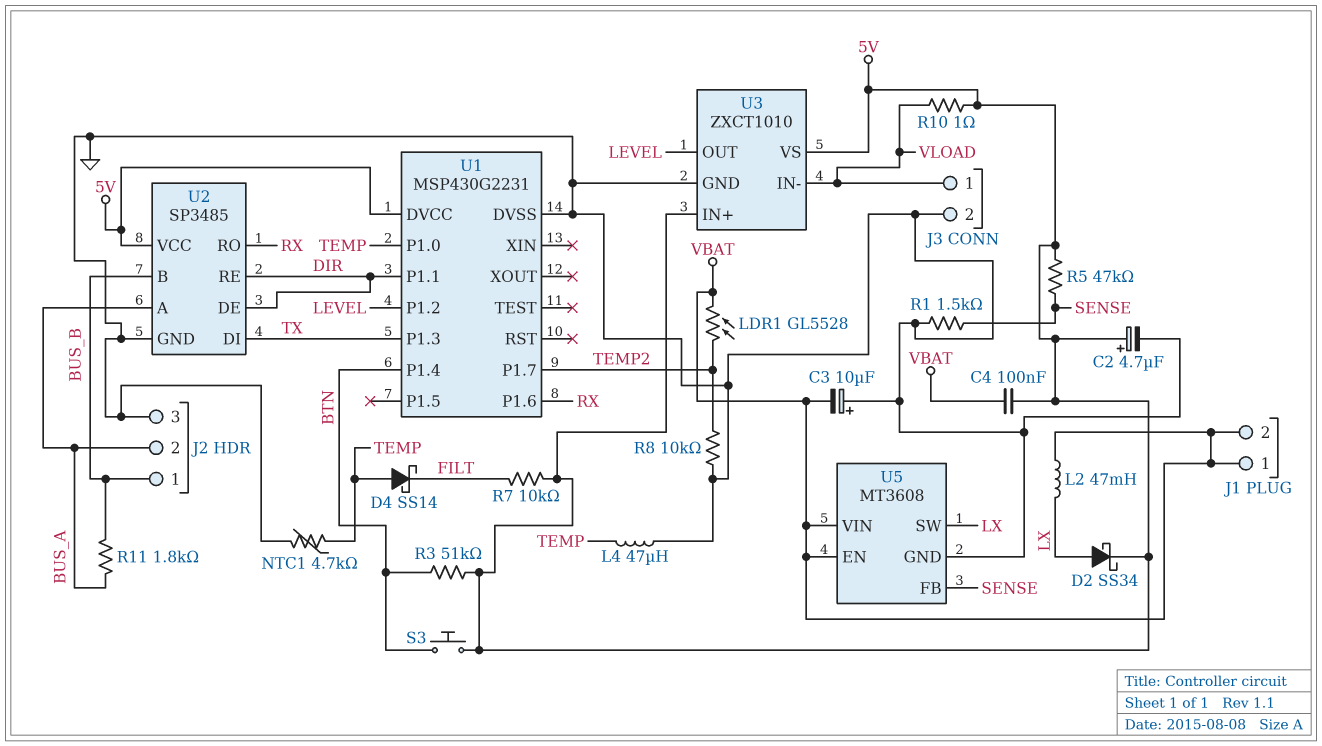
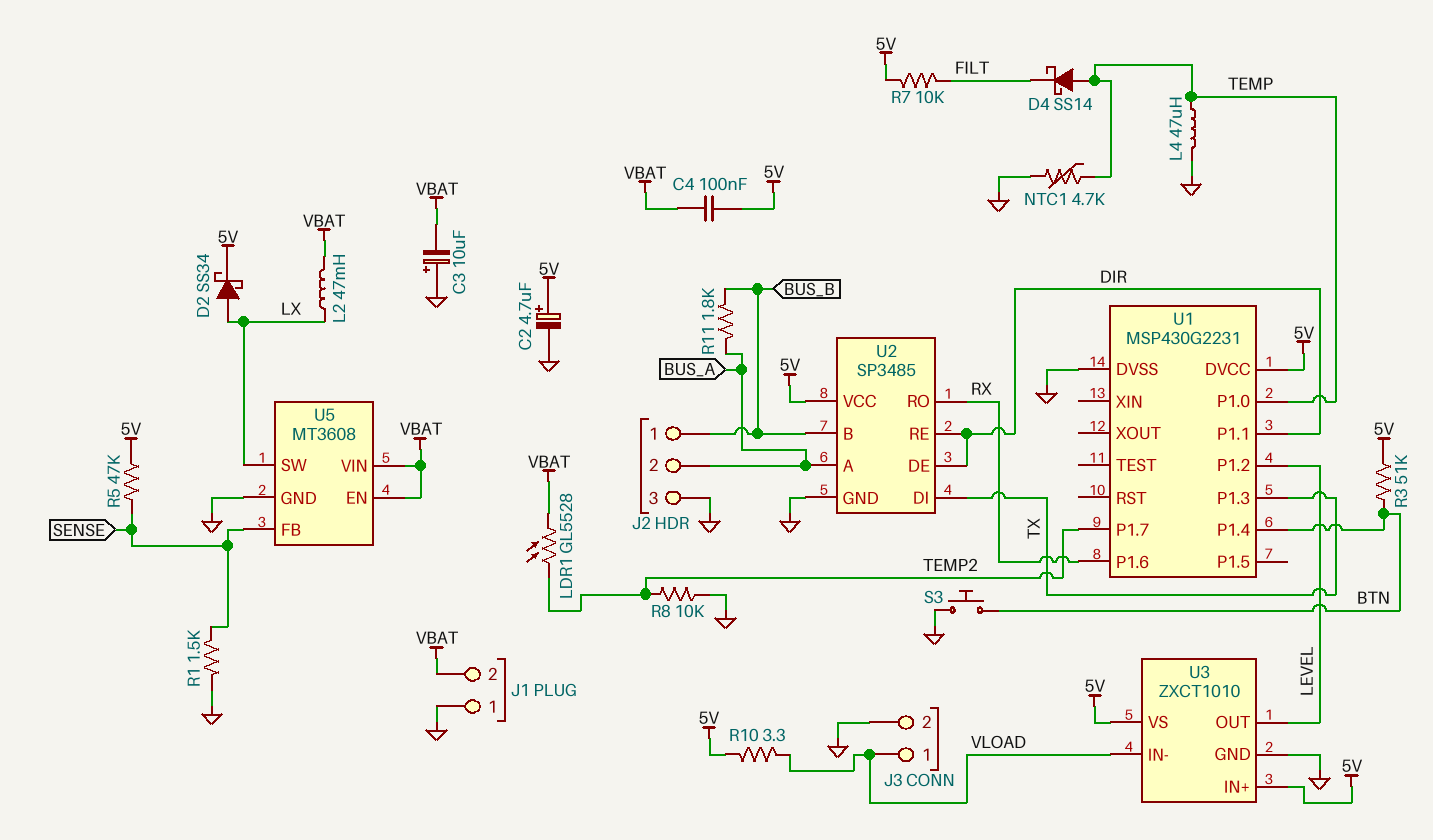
J1 pin 1: VBAT -> GND
R10: 1 (5V, VLOAD) -> 3.3 (5V, VLOAD)
S3: button (5V, BTN) -> button (BTN, GND)

